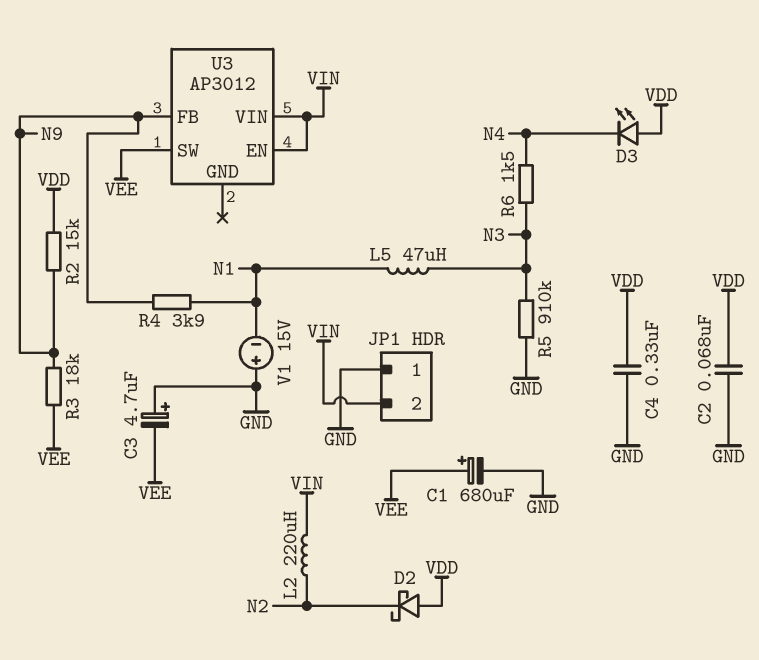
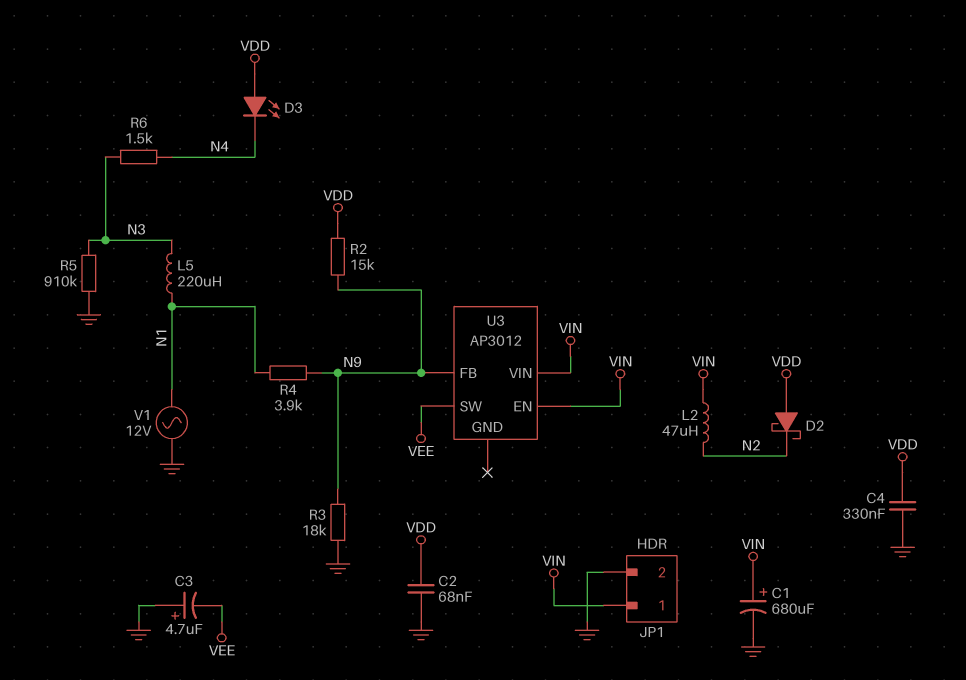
C1: 680uF (plus VEE, minus GND) -> 680uF (plus VIN, minus GND)
JP1 pin 1: GND -> VIN
JP1 pin 2: VIN -> GND
L2: 220uH (N2, VIN) -> 47uH (N2, VIN)
L5: 47uH (N1, N3) -> 220uH (N1, N3)
R3: 18k (N9, VEE) -> 18k (GND, N9)
V1: 15V (plus GND, minus N1) -> AC 12V (GND, N1)

